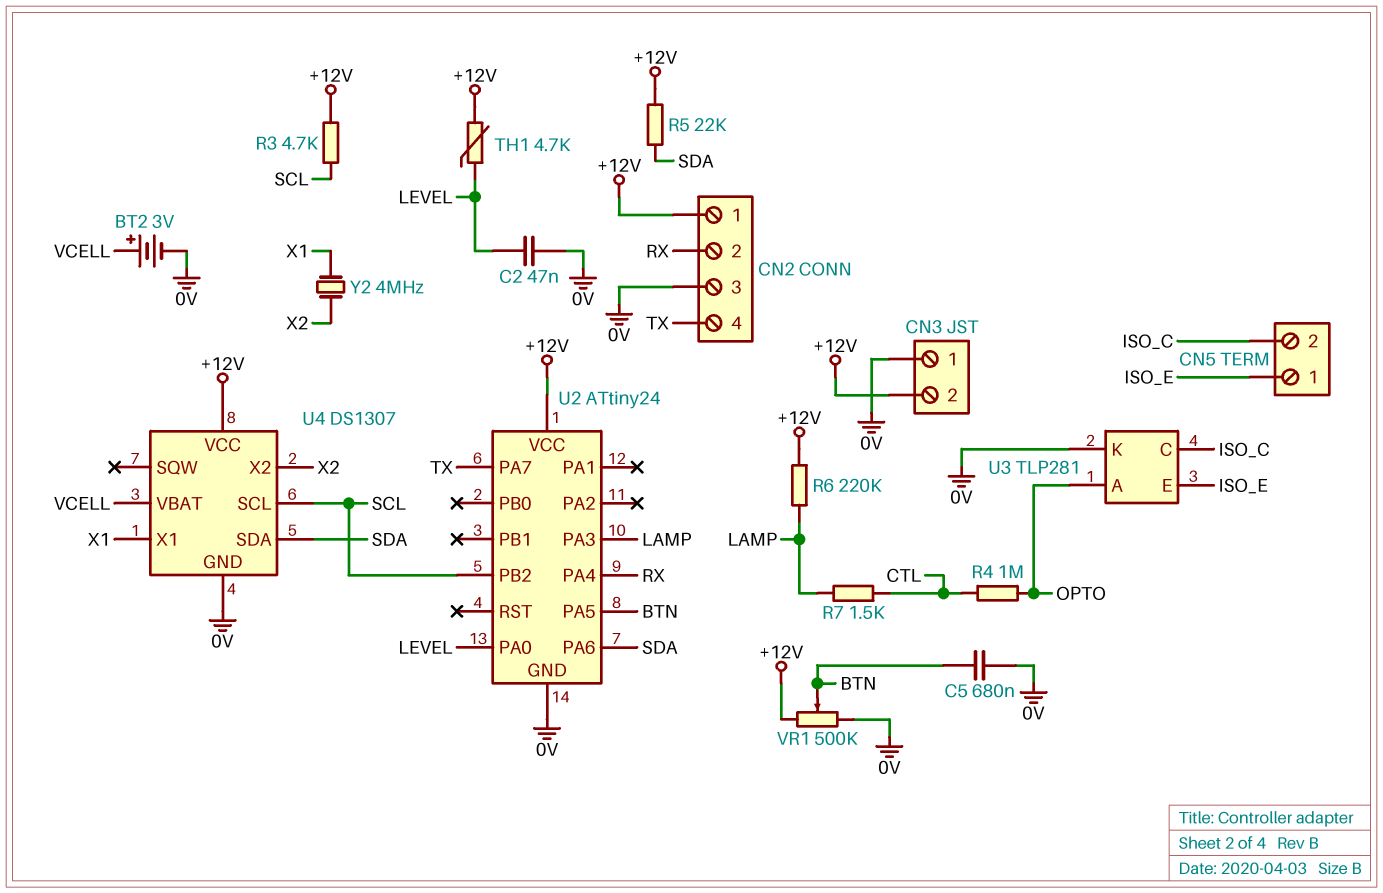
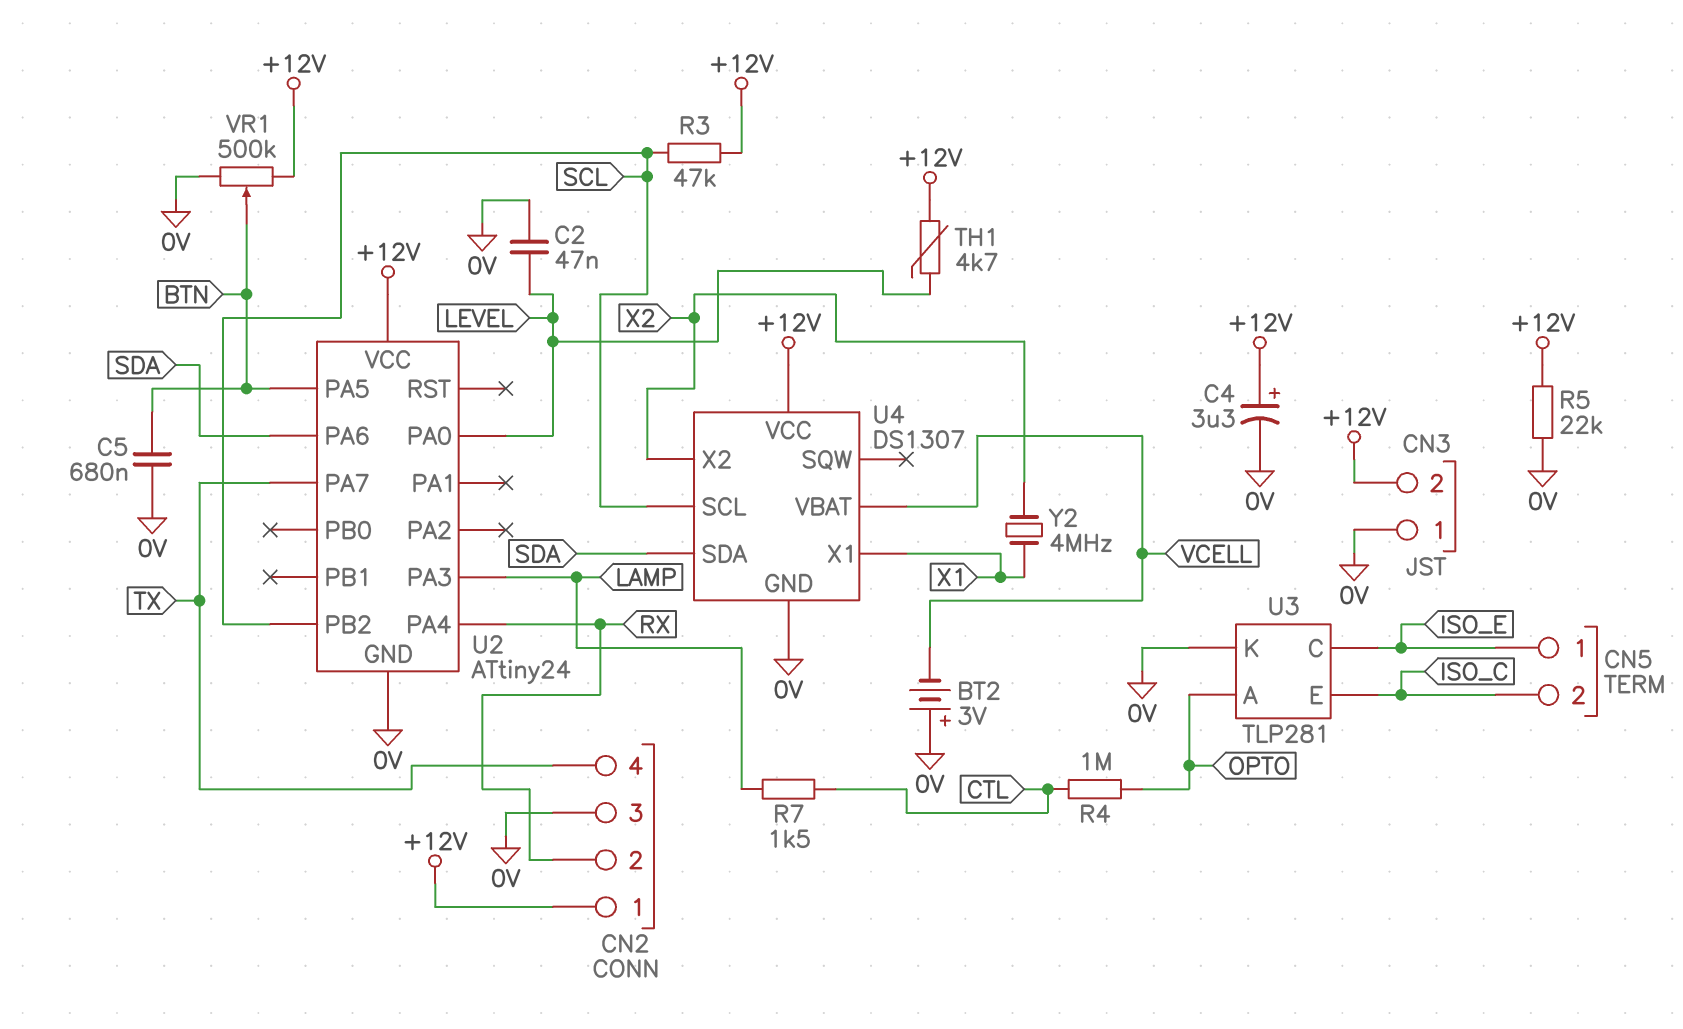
BT2: 3V (plus VCELL, minus 0V) -> 3V (plus 0V, minus VCELL)
C4: none -> 3.3uF (plus +12V, minus 0V)
R3: 4.7k (+12V, SCL) -> 47k (+12V, SCL)
R5: 22k (+12V, SDA) -> 22k (+12V, 0V)
R6: 220k (+12V, LAMP) -> none
U3 pin C: ISO_C -> ISO_E
U3 pin E: ISO_E -> ISO_C

